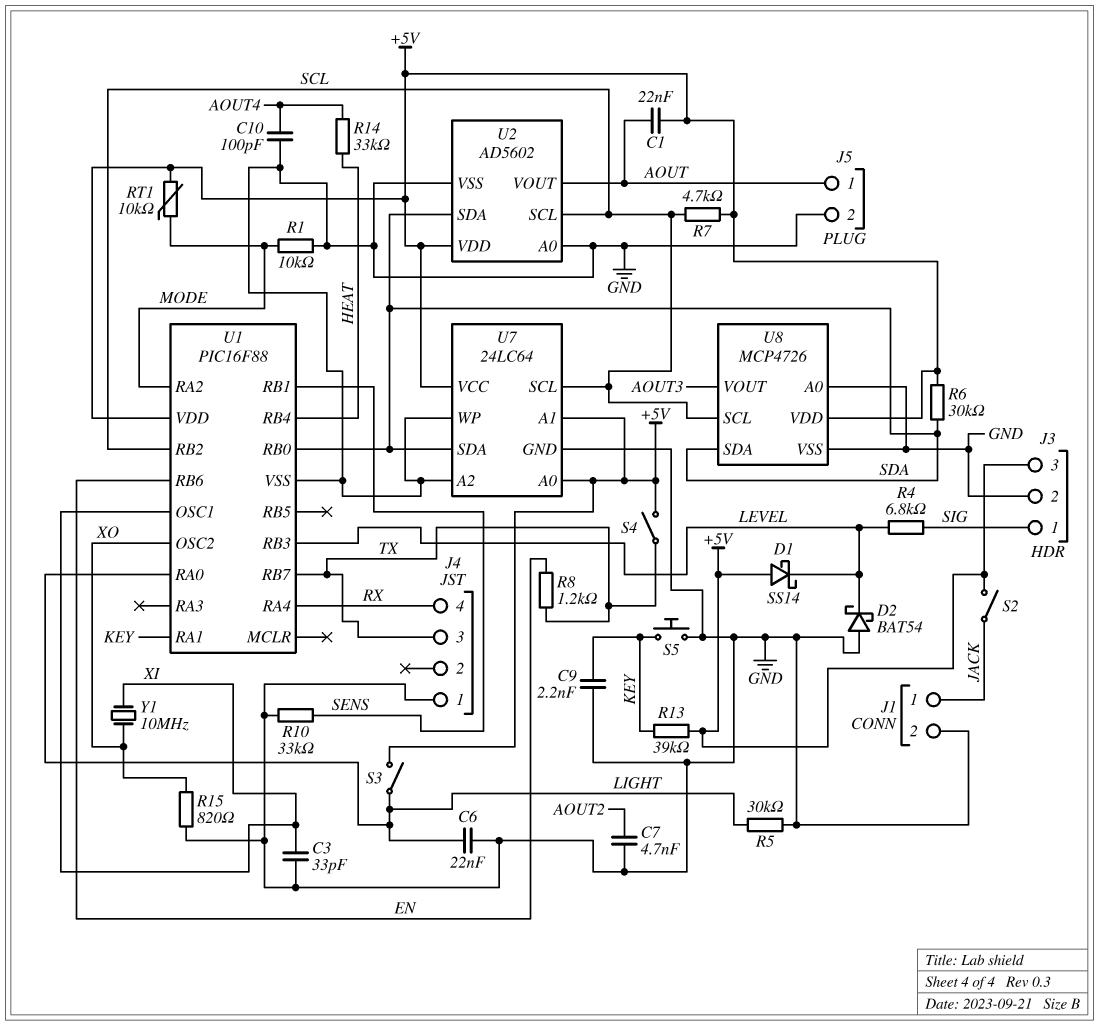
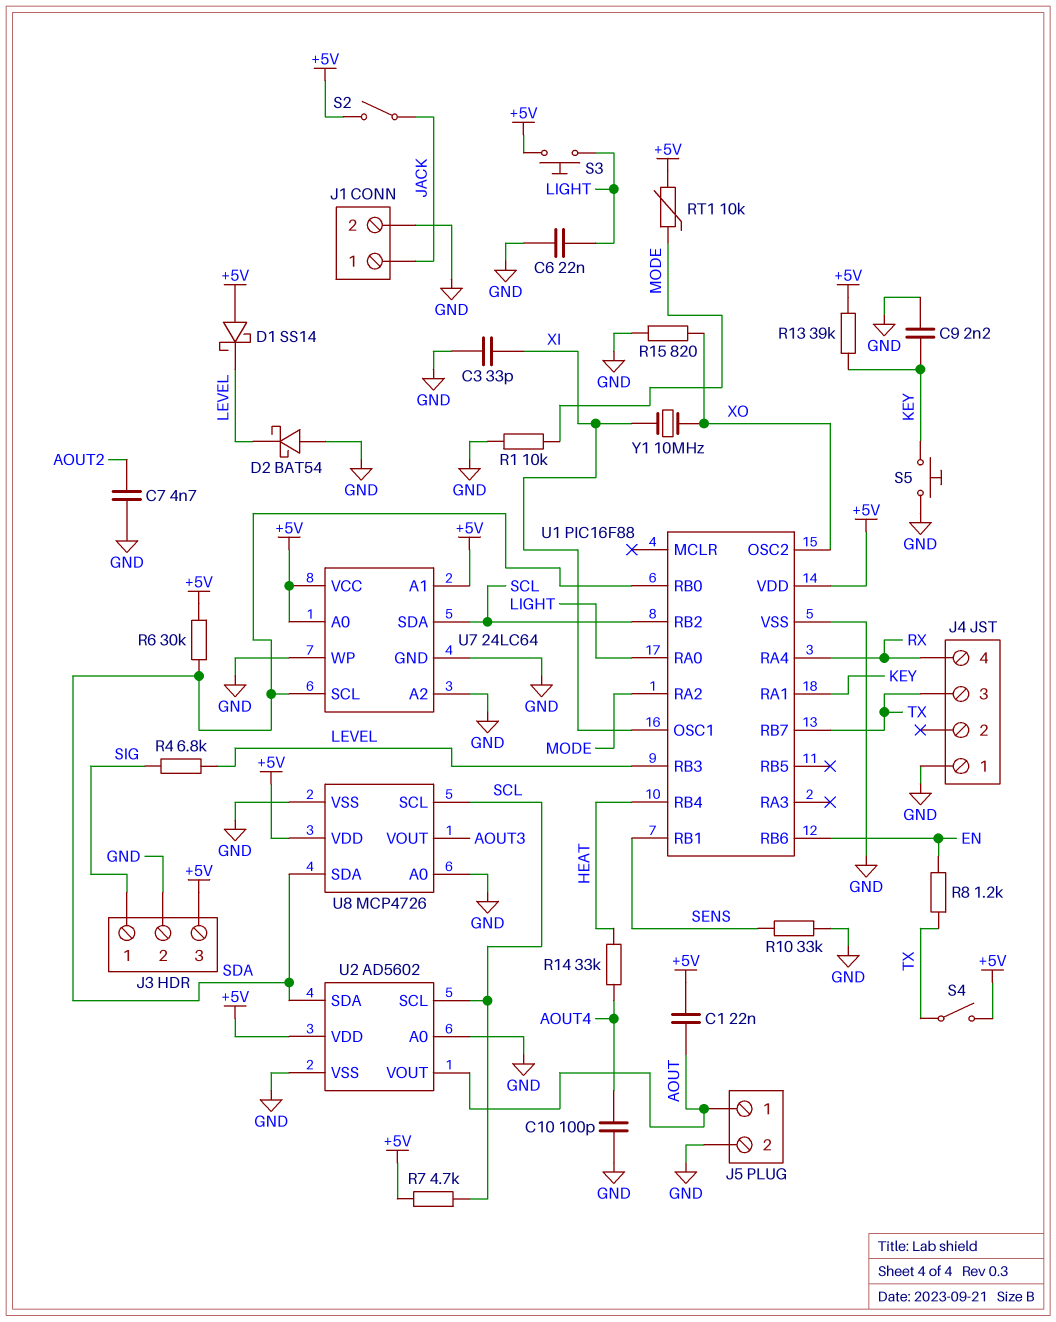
R5: 30k (GND, LIGHT) -> none
S3: switch (+5V, LIGHT) -> button (+5V, LIGHT)
U7 pin SCL: SCL -> SDA
U7 pin SDA: SDA -> SCL

